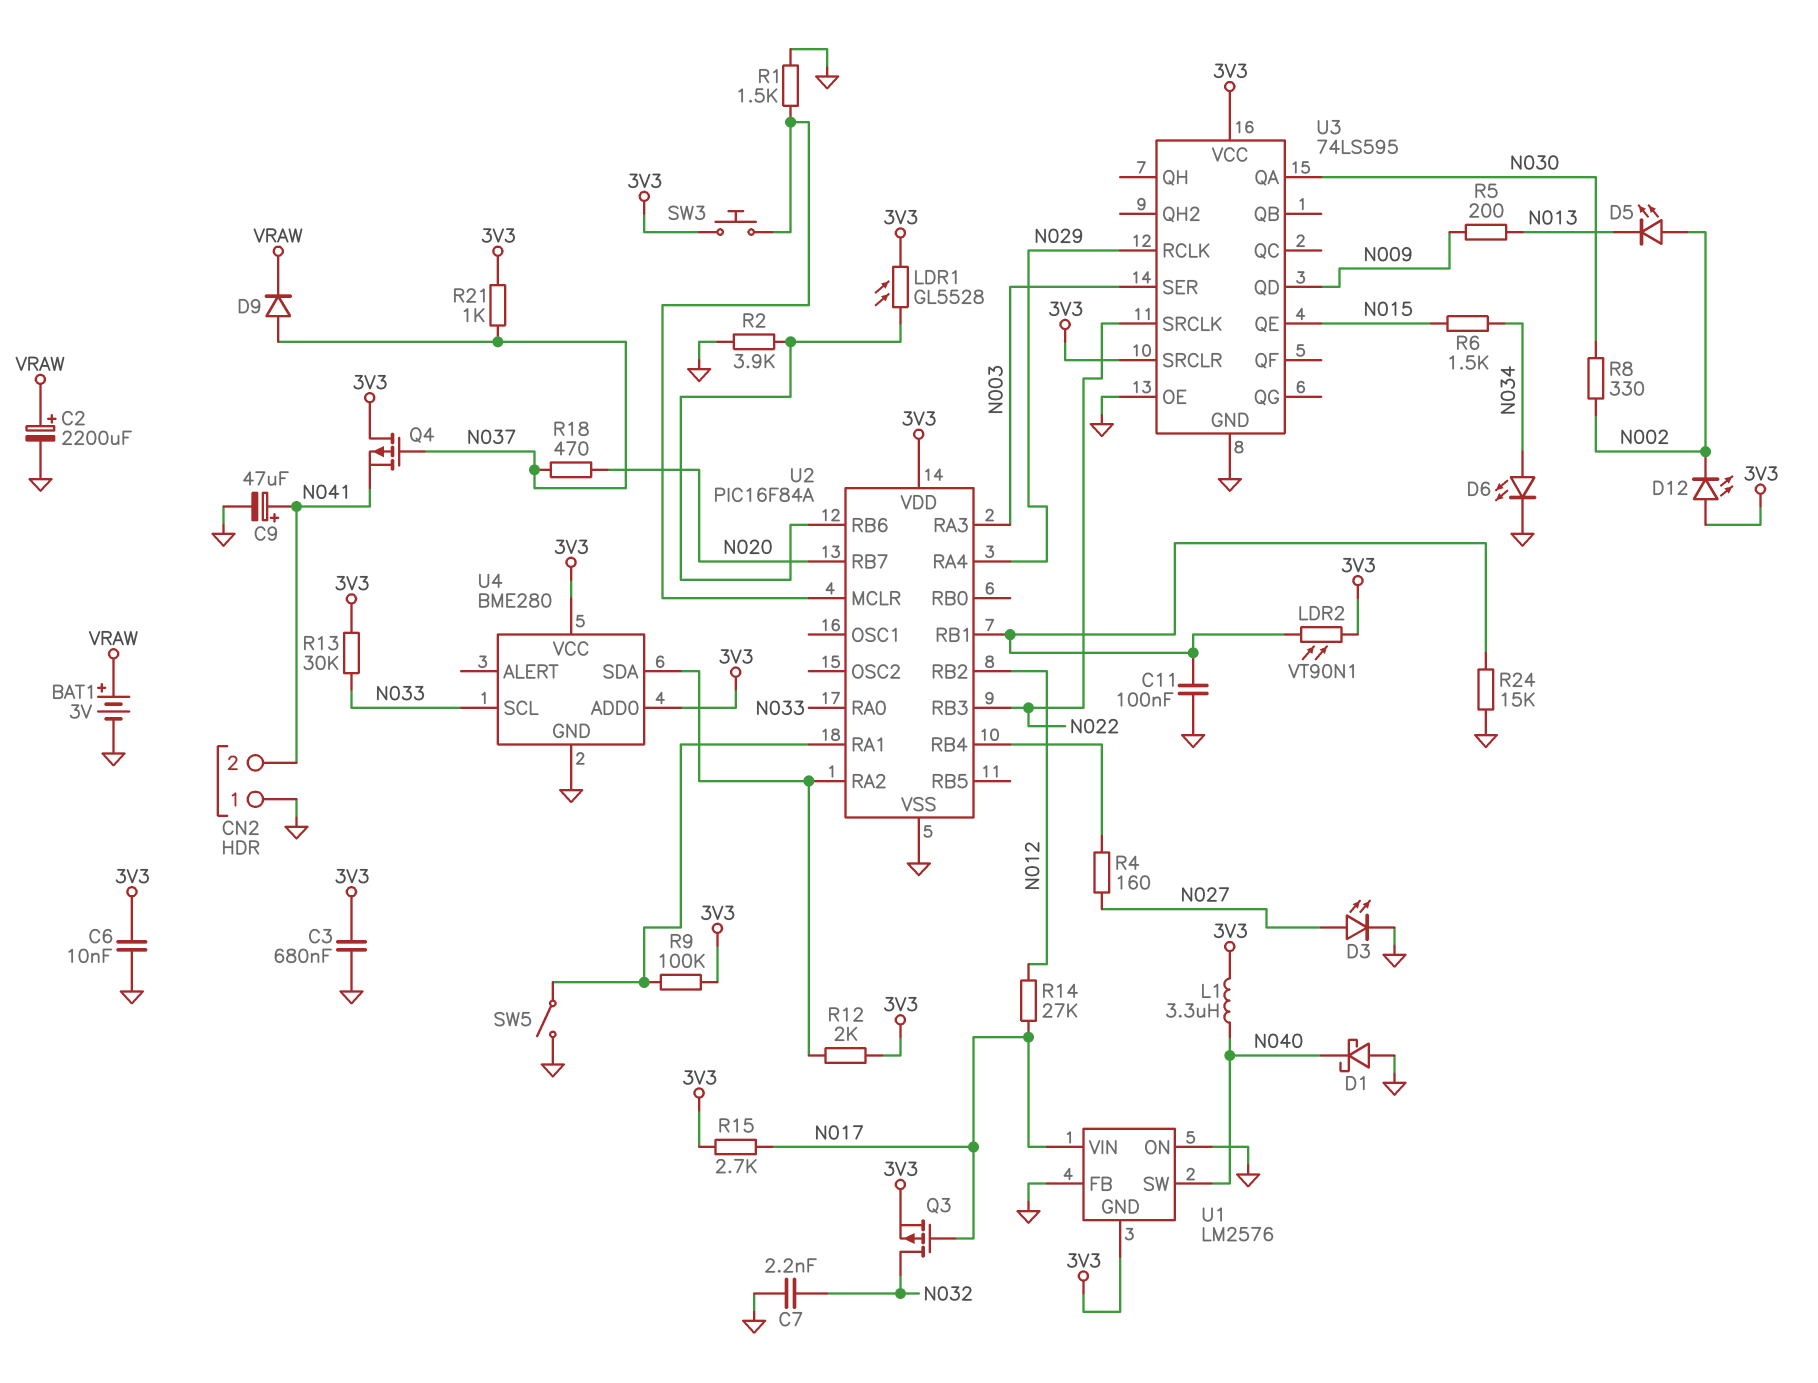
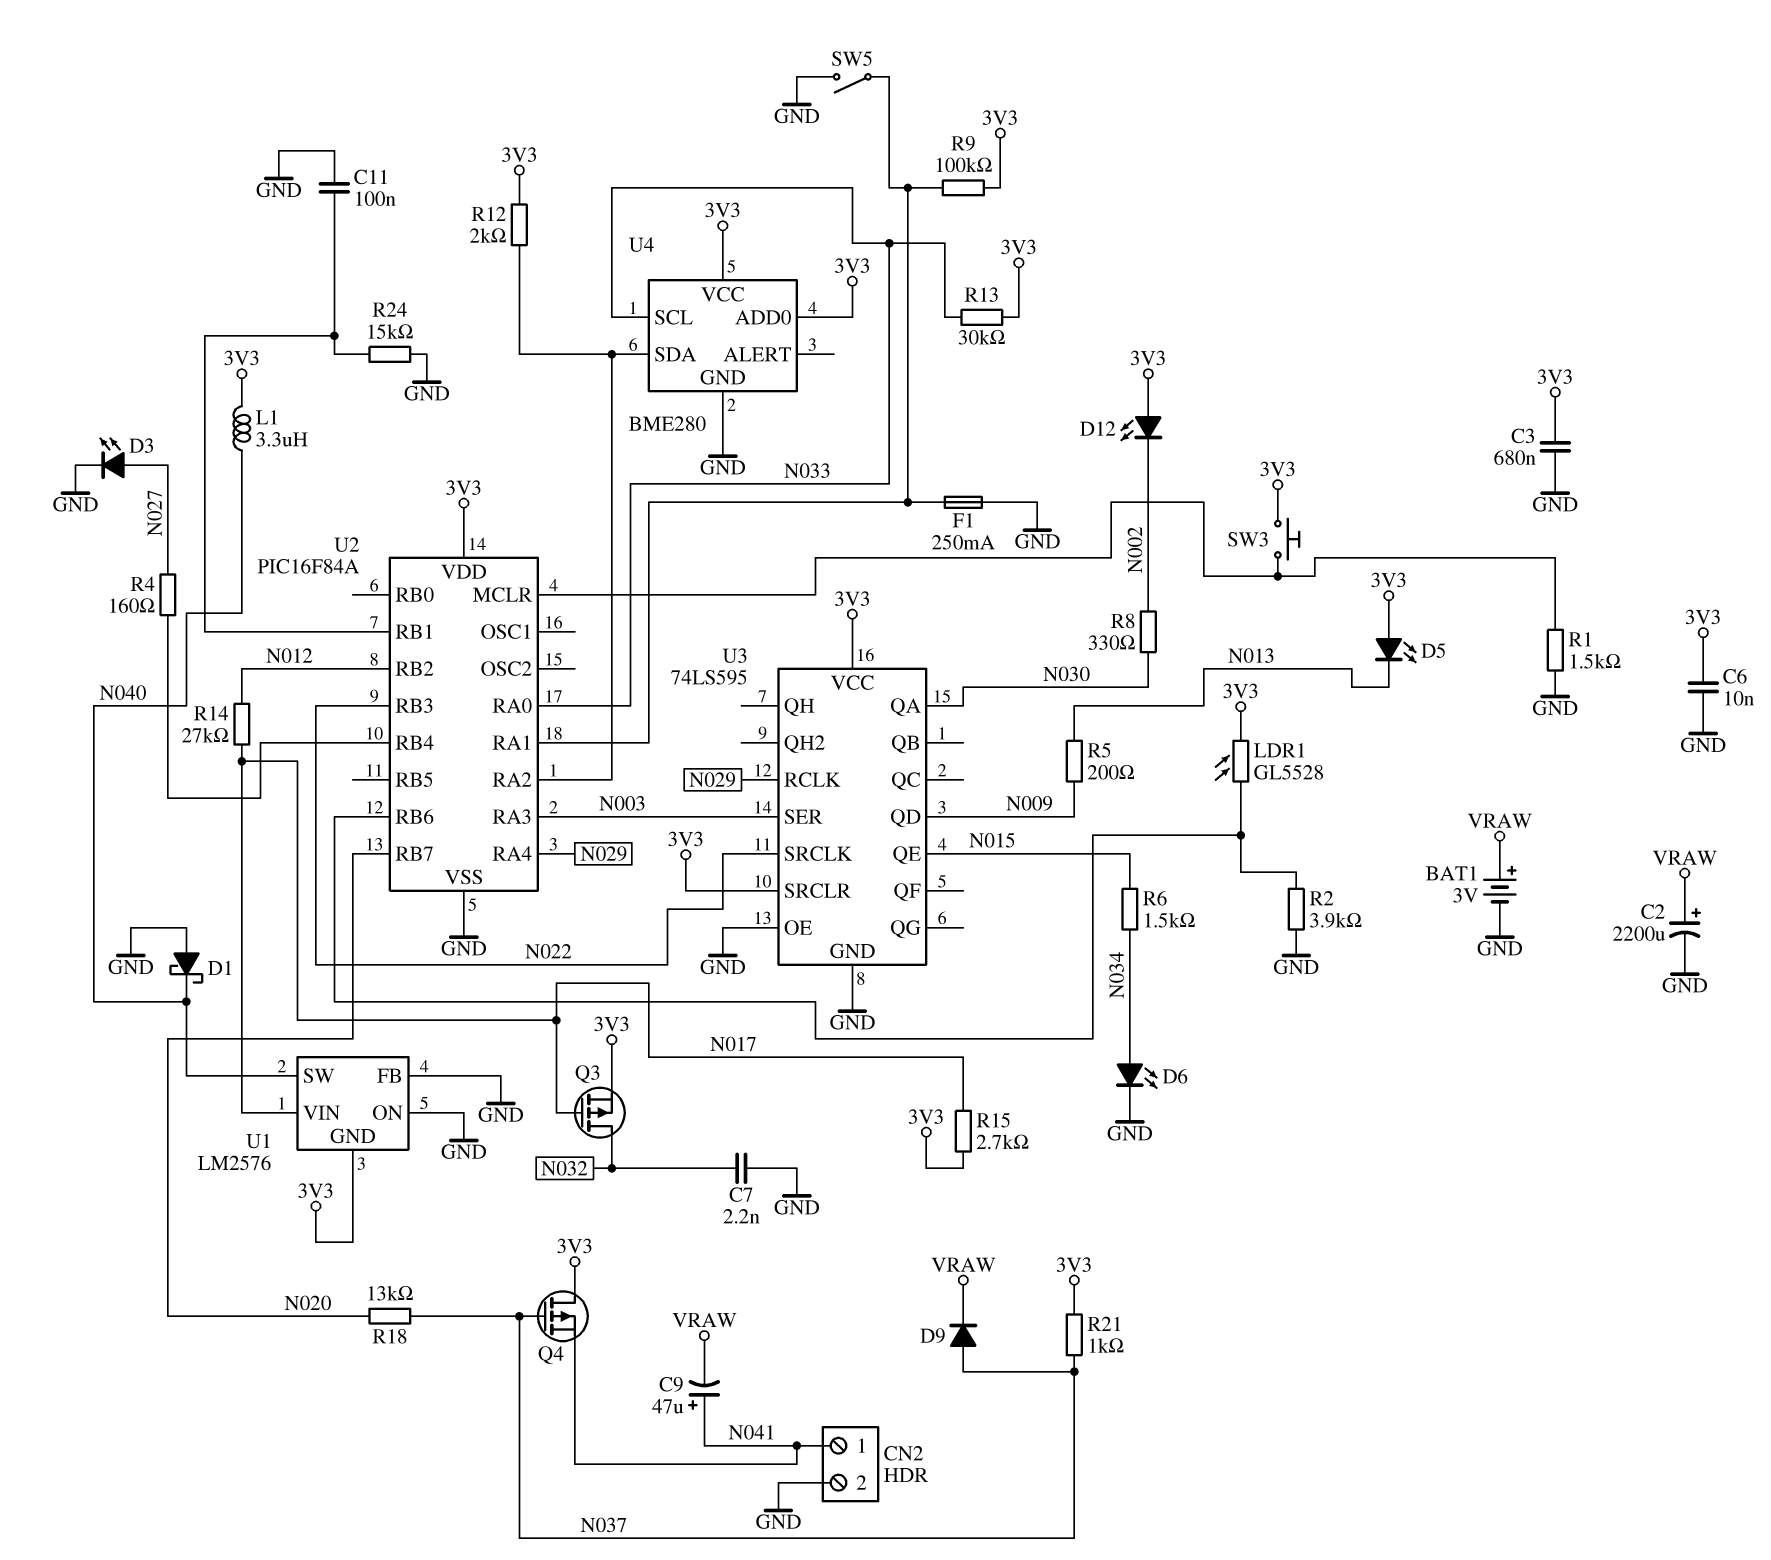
C9: 47uF (plus N041, minus GND) -> 47uF (plus N041, minus VRAW)
CN2 pin 1: GND -> N041
CN2 pin 2: N041 -> GND
D5: LED (A N002, K N013) -> LED (A 3V3, K N013)
F1: none -> 250mA (GND, U2/RA1)
LDR2: VT90N1 (3V3, U2/RB1) -> none
R18: 470 (N020, N037) -> 13k (N020, N037)

